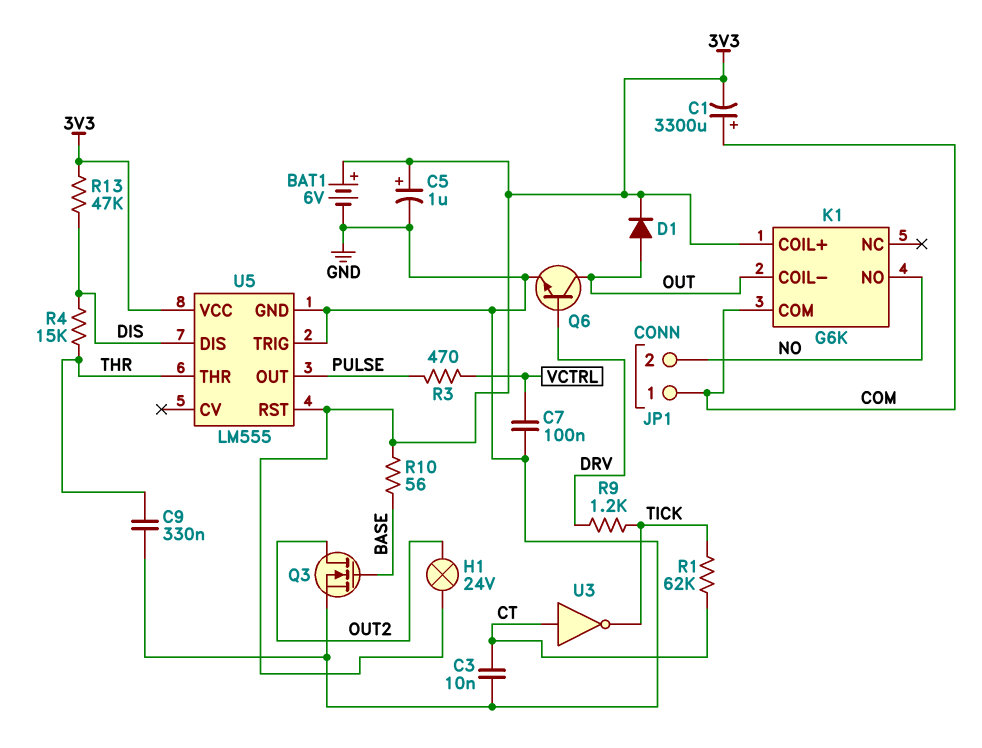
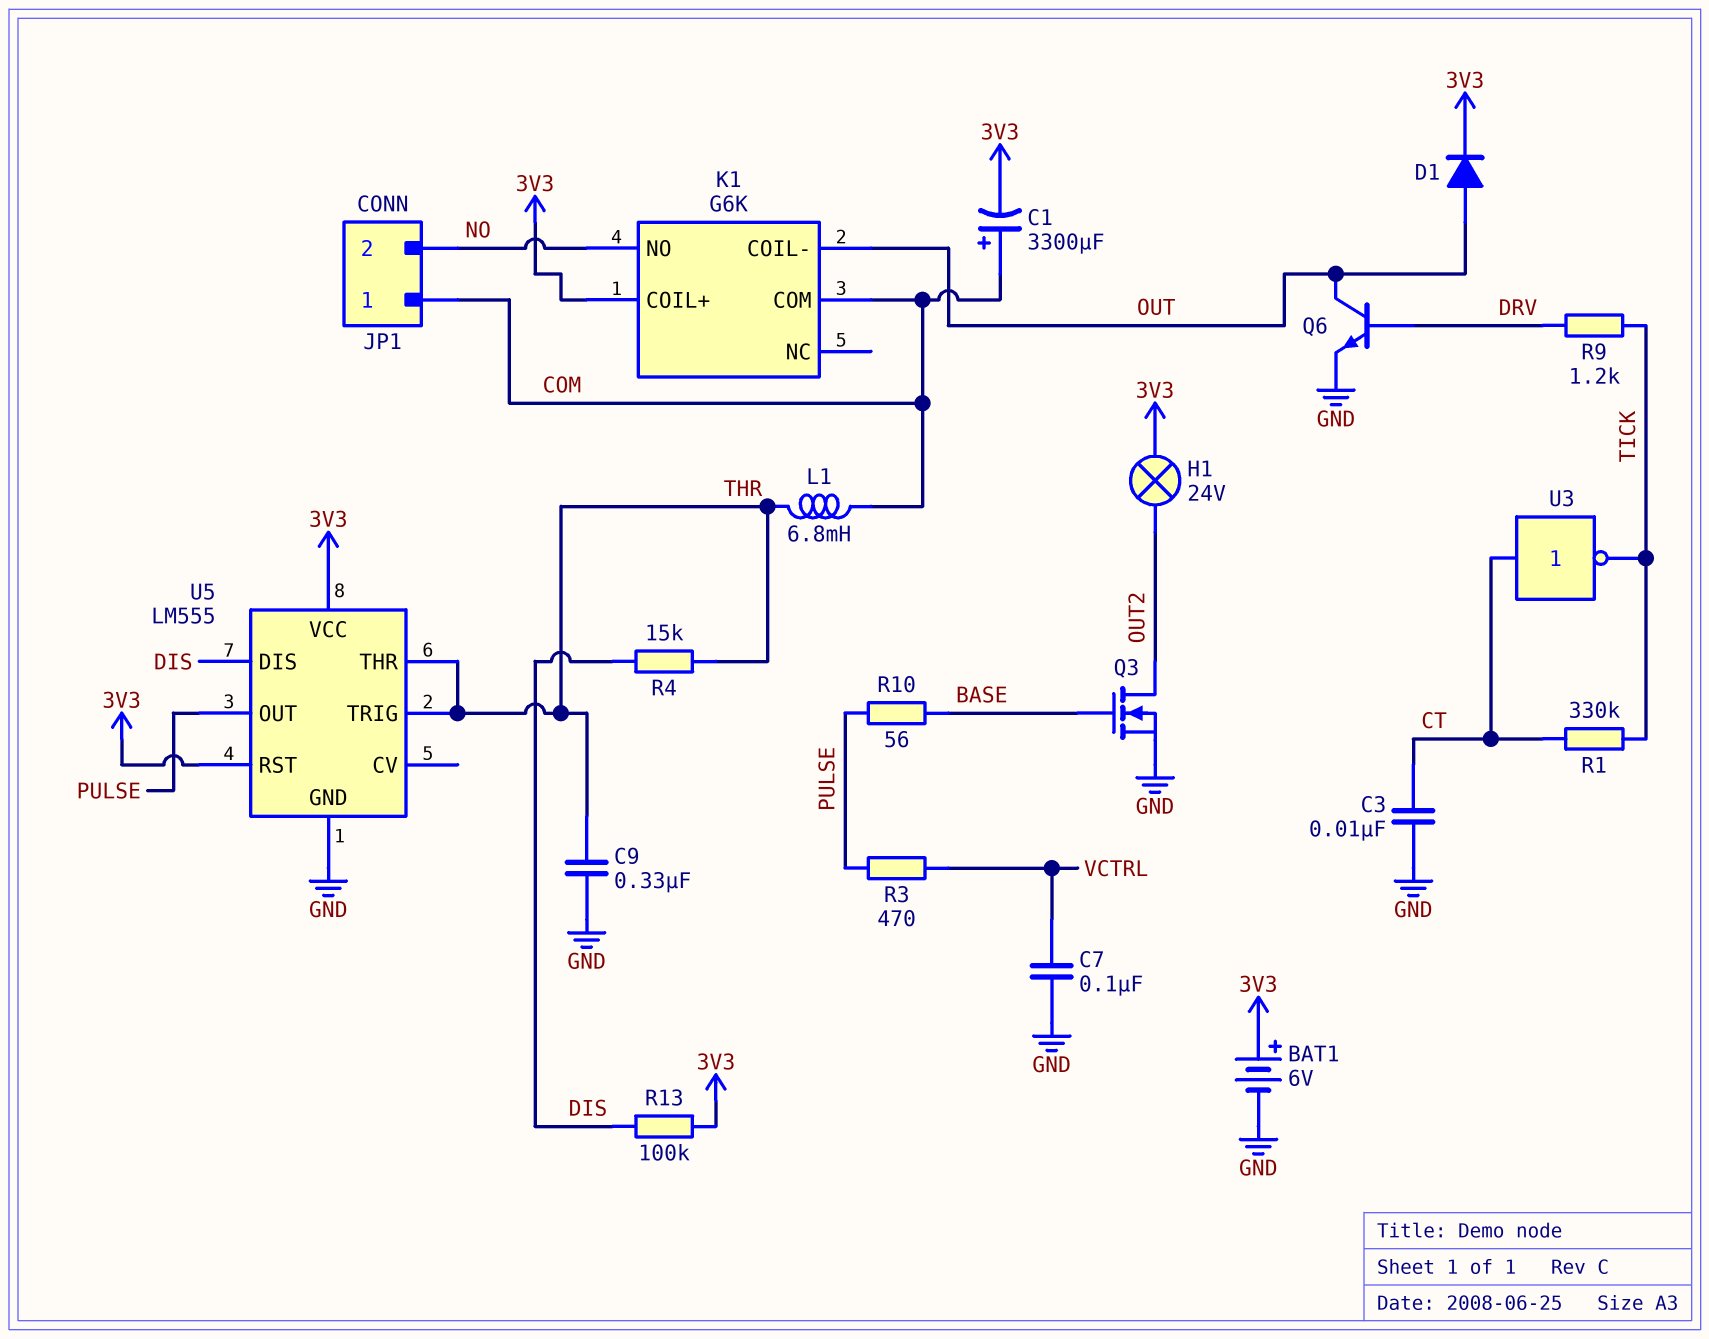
C5: 1uF (plus 3V3, minus GND) -> none
L1: none -> 6.8mH (COM, THR)
R1: 62k (CT, TICK) -> 330k (CT, TICK)
R10: 56 (3V3, BASE) -> 56 (BASE, PULSE)
R13: 47k (3V3, DIS) -> 100k (3V3, DIS)
U5 pin TRIG: GND -> THR

